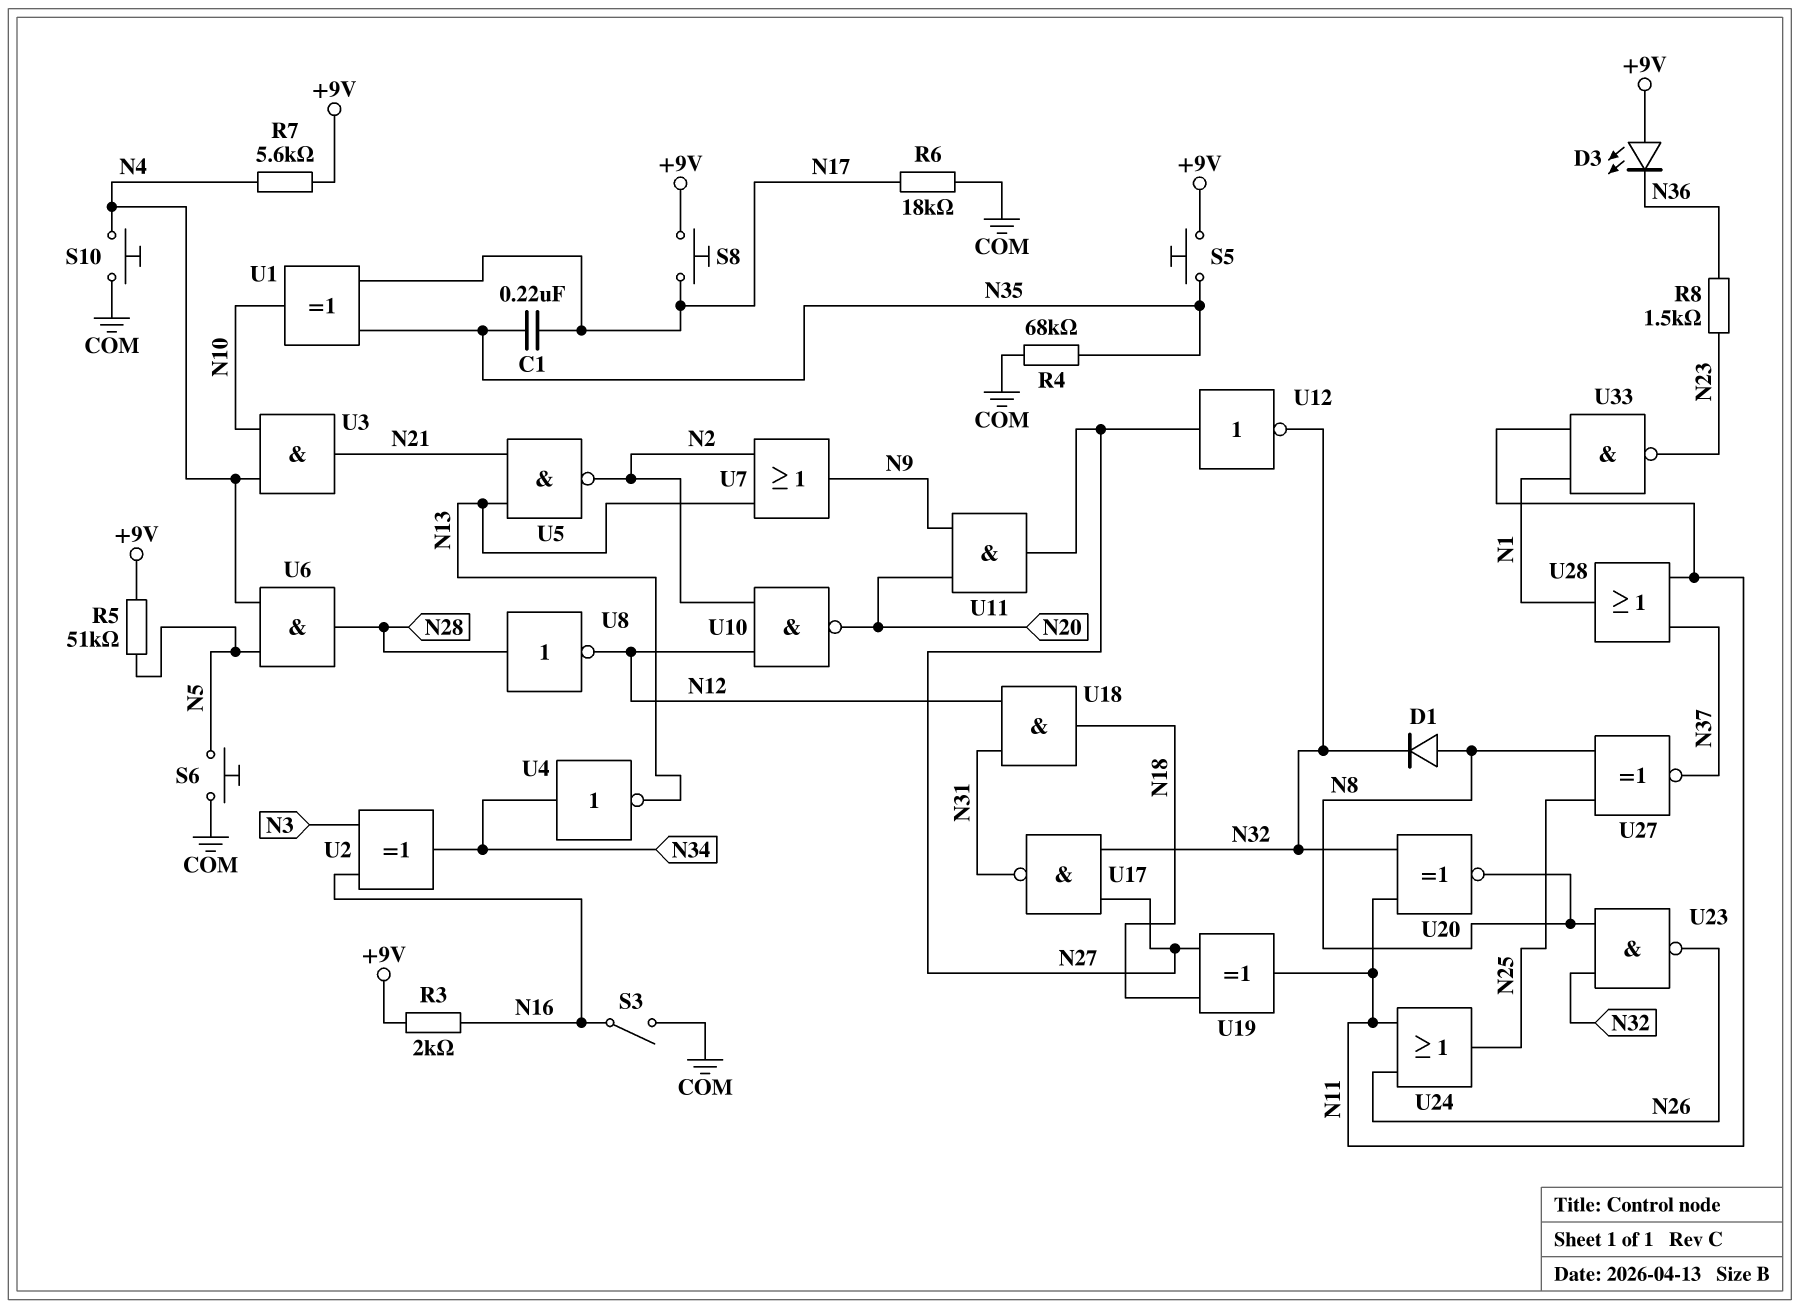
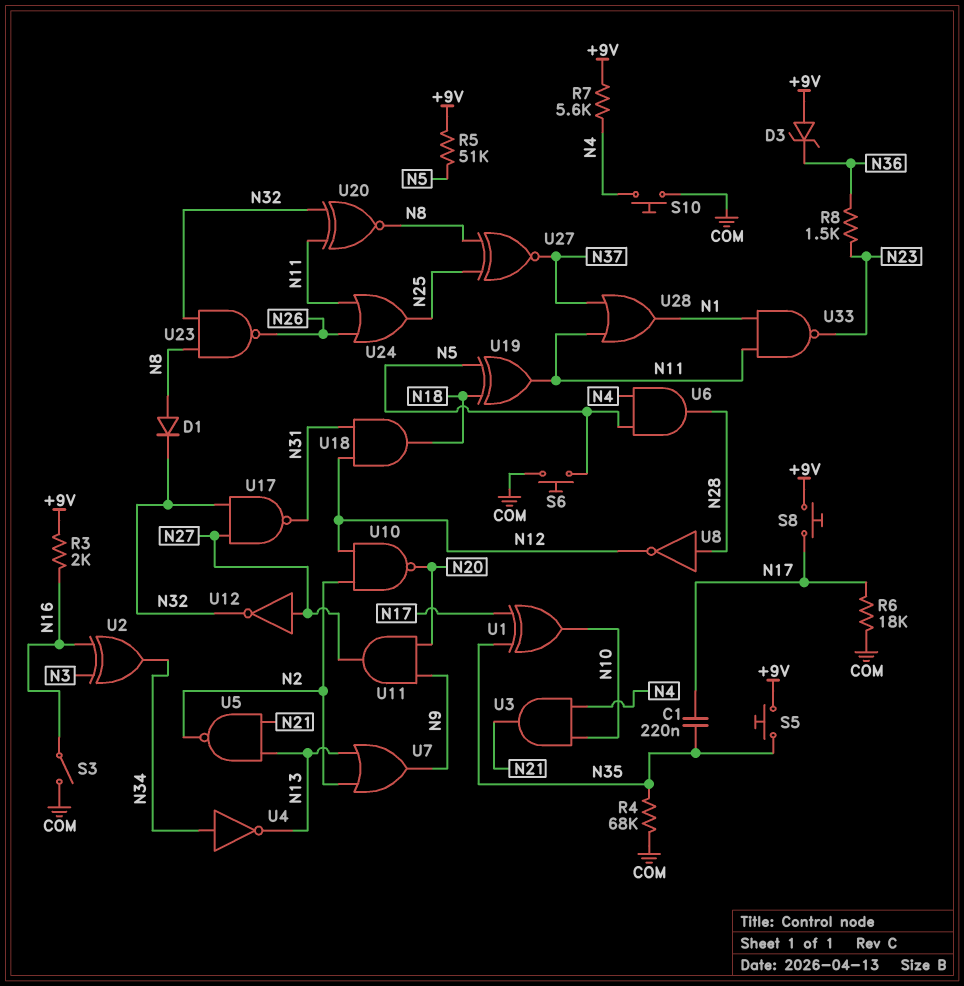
D3: LED (A +9V, K N36) -> zener (A +9V, K N36)
U19: XOR (in N18, in N27, out N11) -> XOR (in N5, in N18, out N11)

